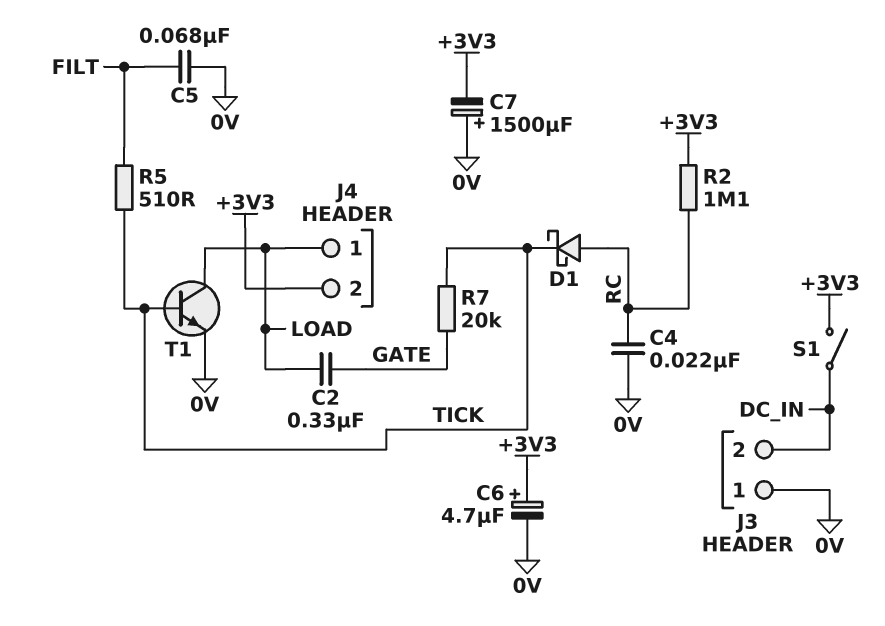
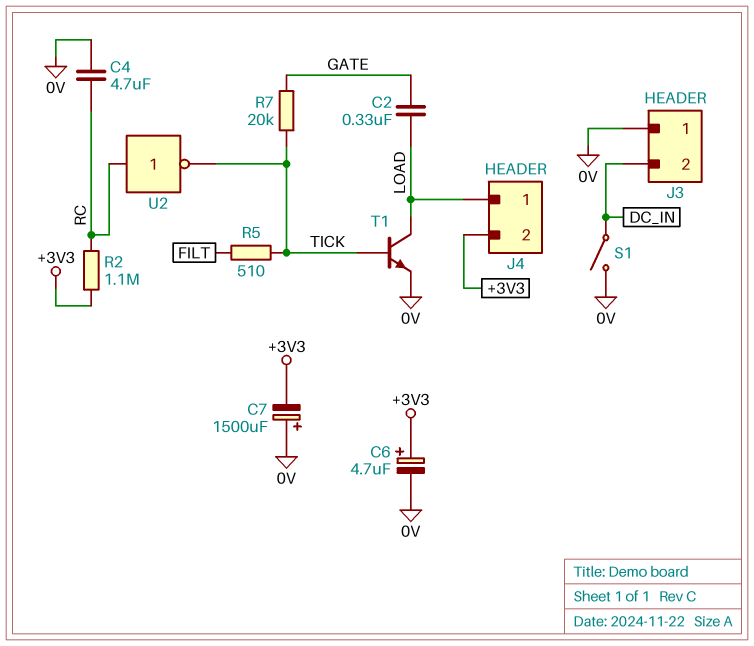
C4: 22nF (0V, RC) -> 4.7uF (0V, RC)
C5: 68nF (0V, FILT) -> none
D1: schottky (A RC, K TICK) -> none
S1: switch (+3V3, DC_IN) -> switch (0V, DC_IN)
U2: none -> NOT (in RC, out TICK)

